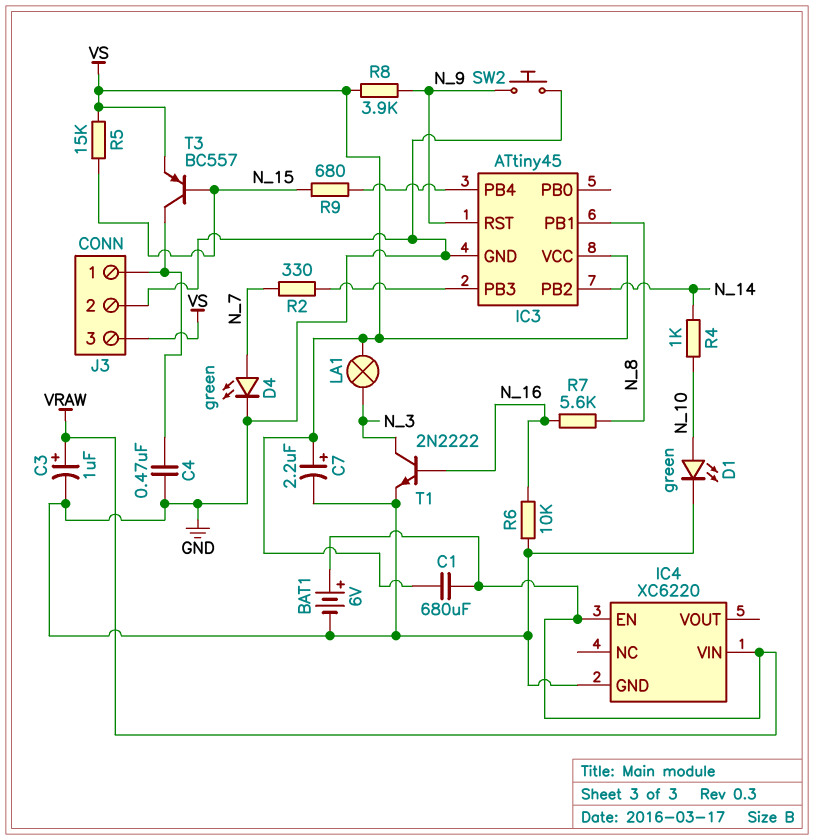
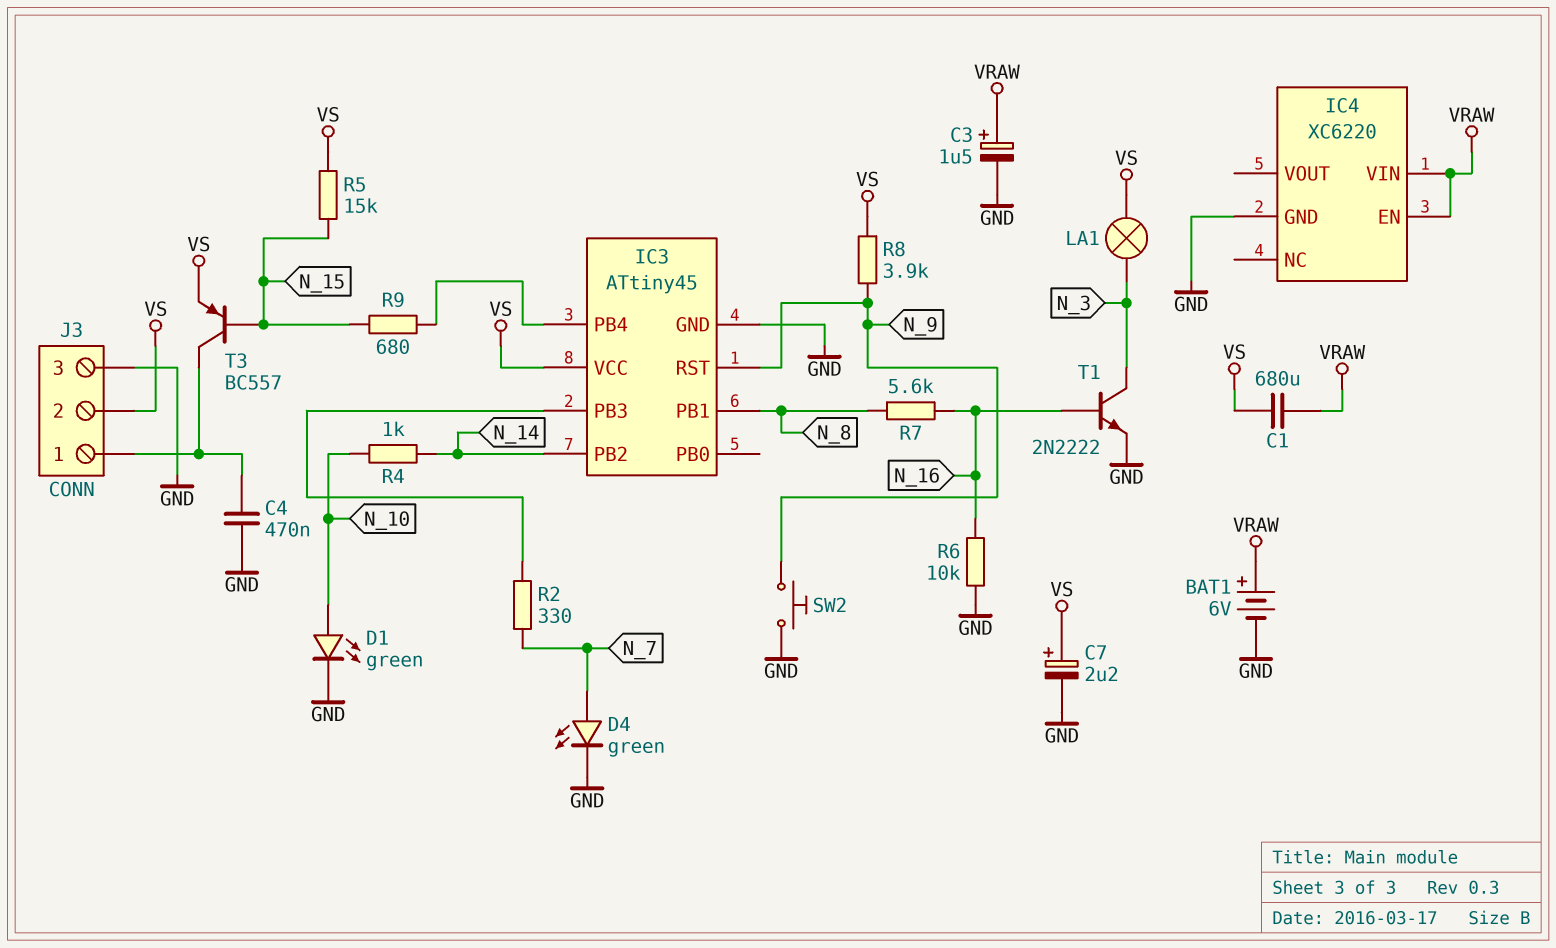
C3: 1uF (plus VRAW, minus GND) -> 1.5uF (plus VRAW, minus GND)
J3 pin 2: GND -> VS
J3 pin 3: VS -> GND

